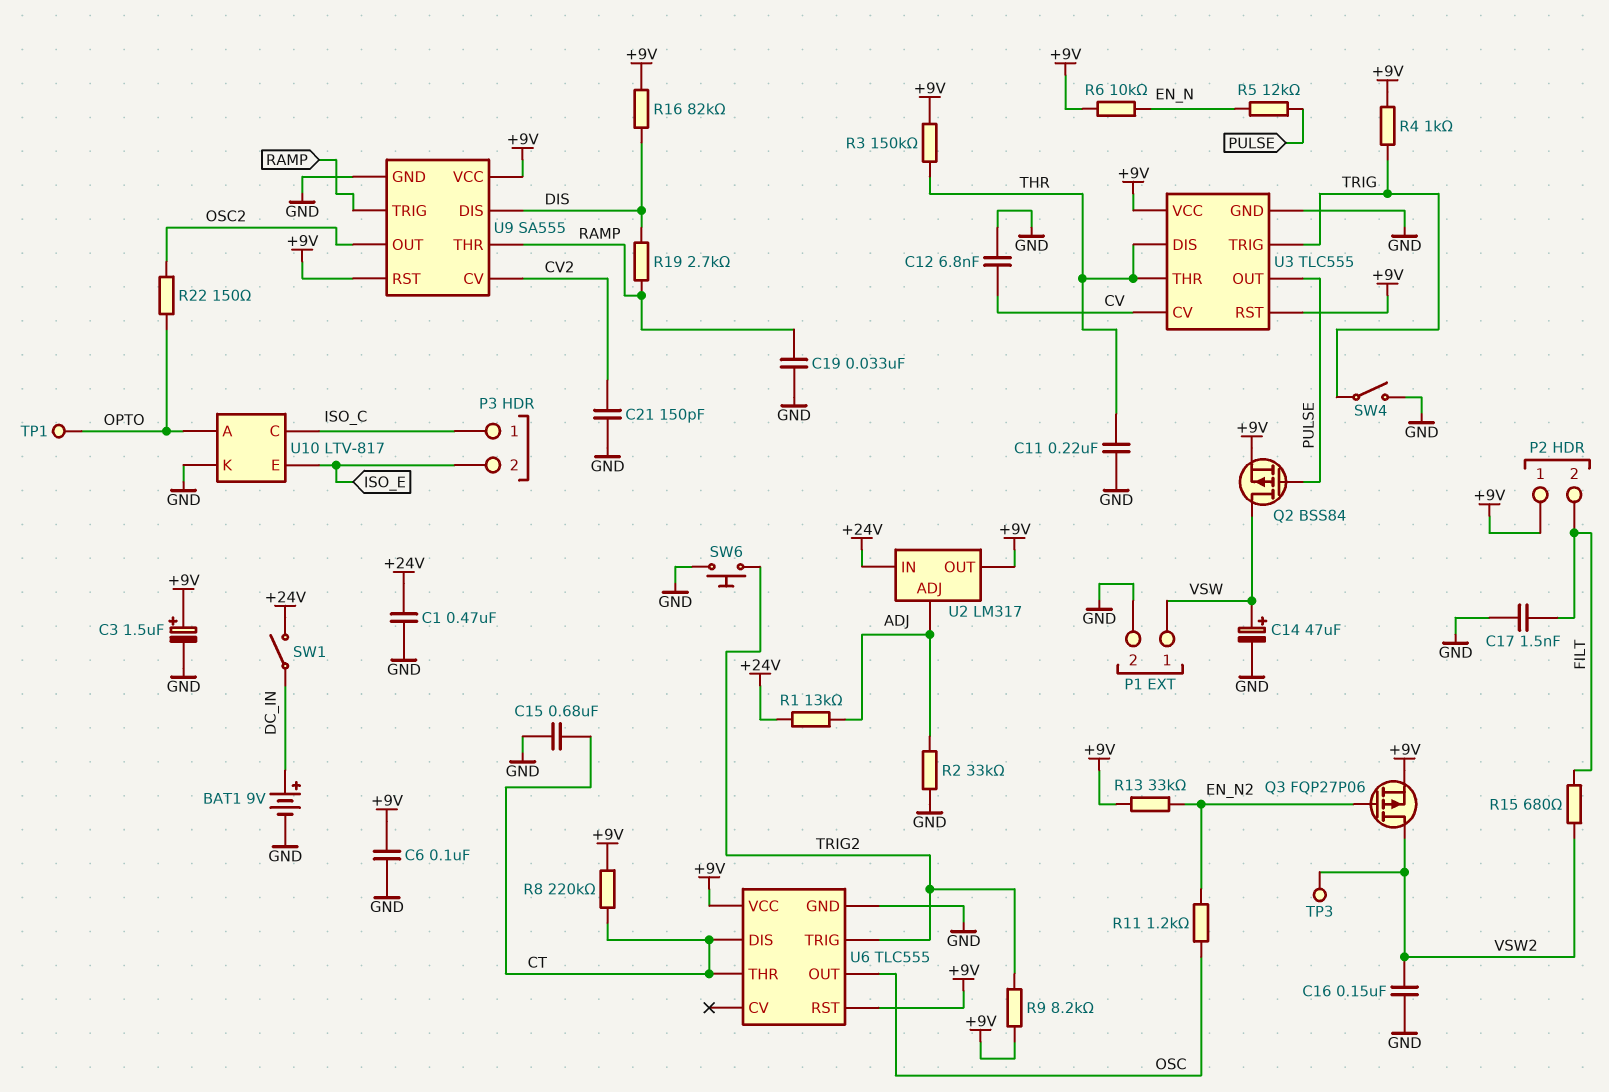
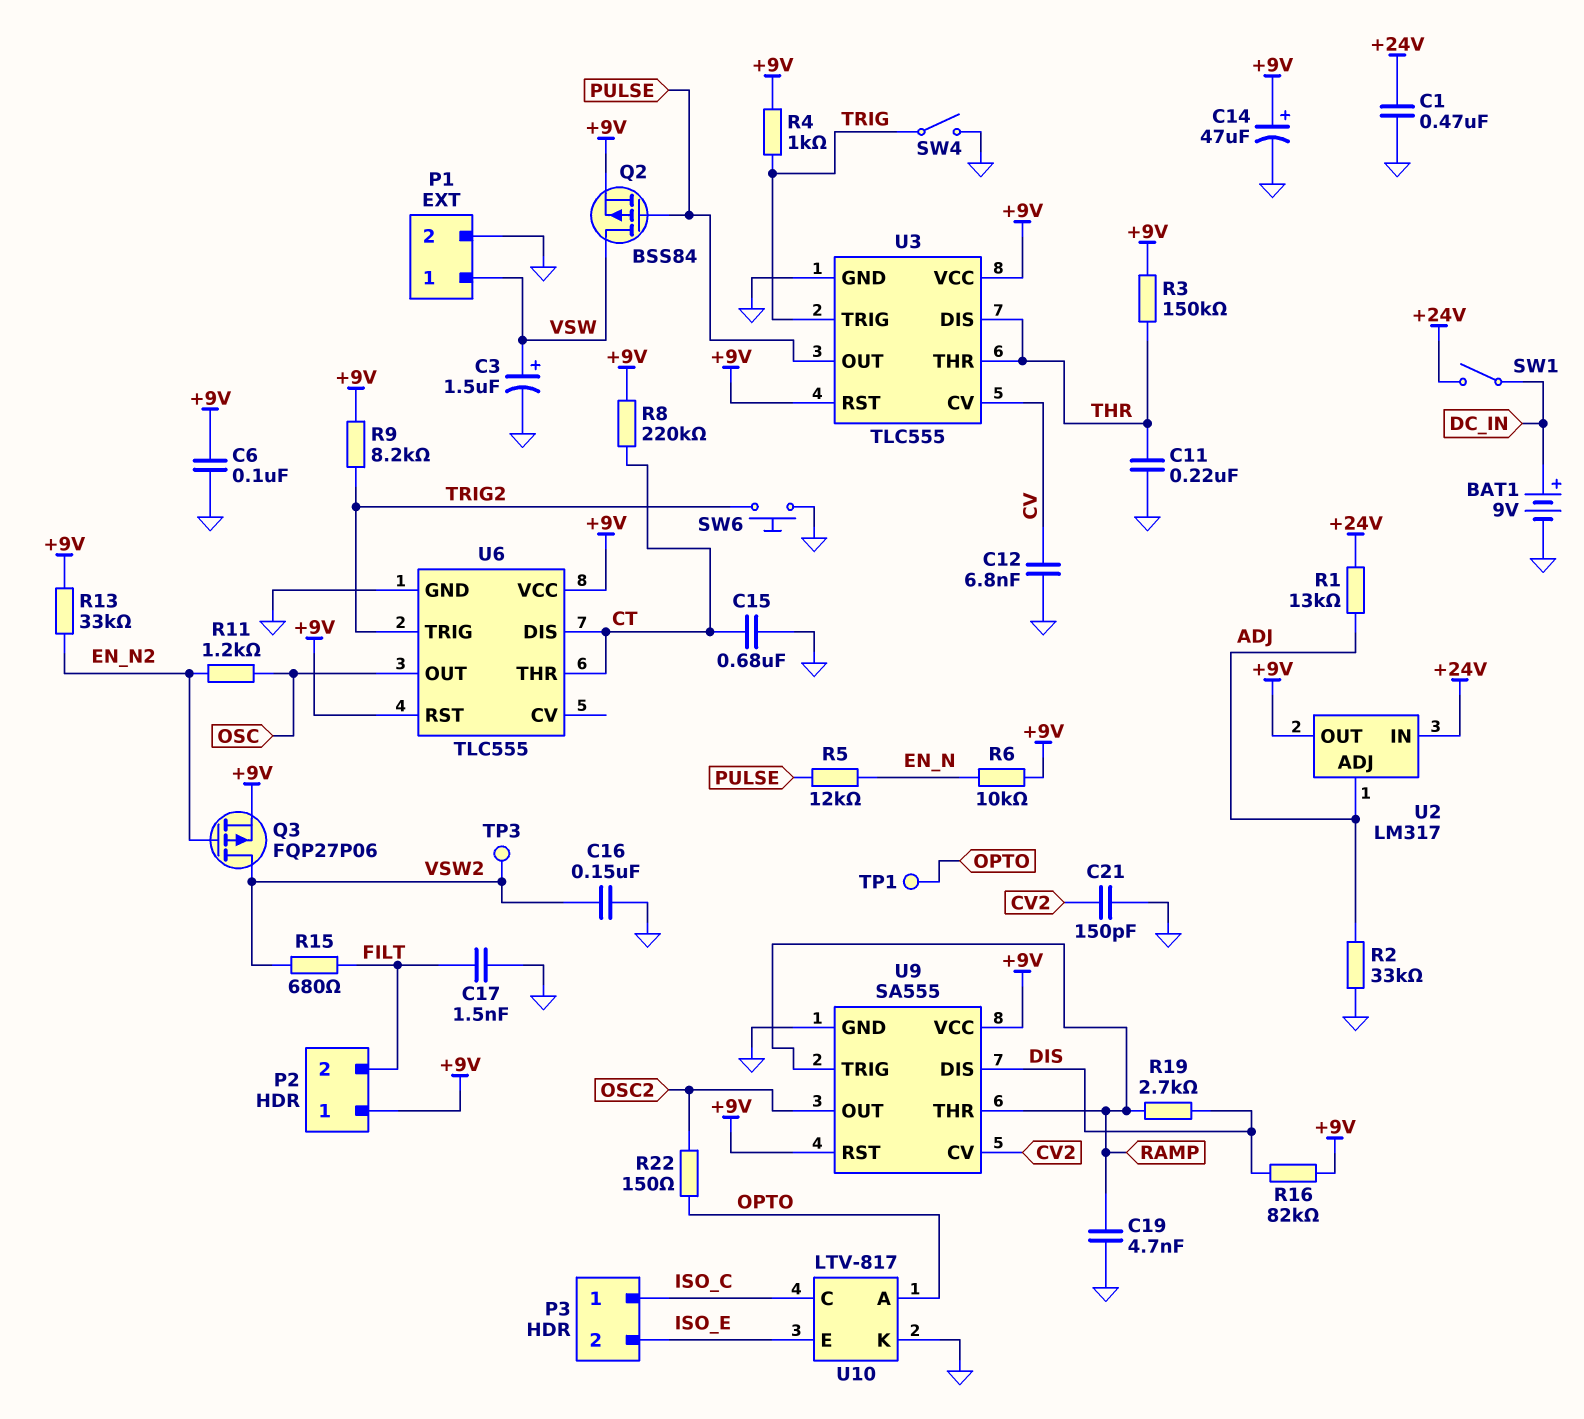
C3: 1.5uF (plus +9V, minus GND) -> 1.5uF (plus VSW, minus GND)
C14: 47uF (plus VSW, minus GND) -> 47uF (plus +9V, minus GND)
C19: 33nF (GND, RAMP) -> 4.7nF (GND, RAMP)

